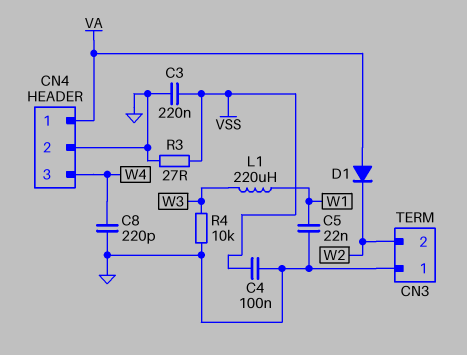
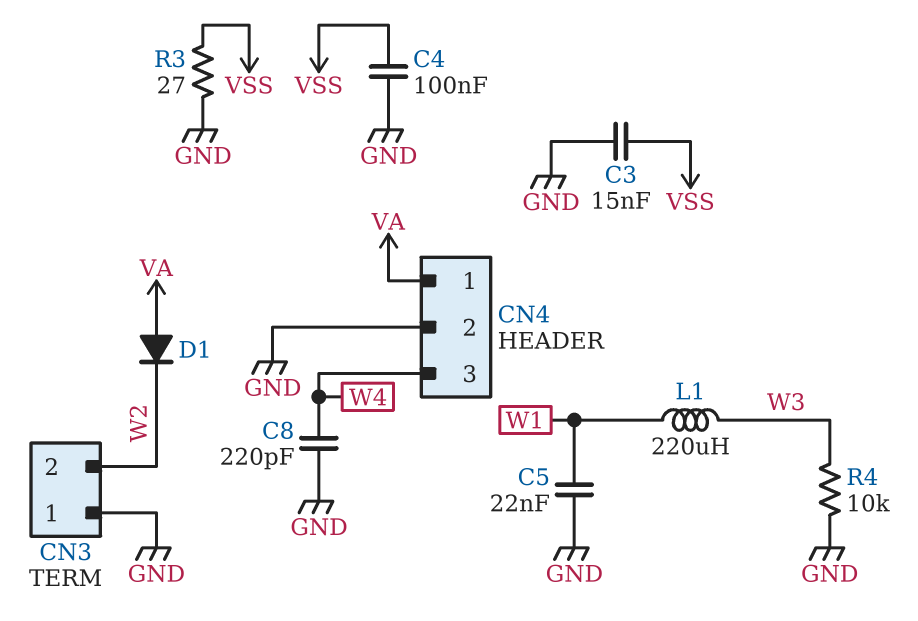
C3: 220nF (GND, VSS) -> 15nF (GND, VSS)

